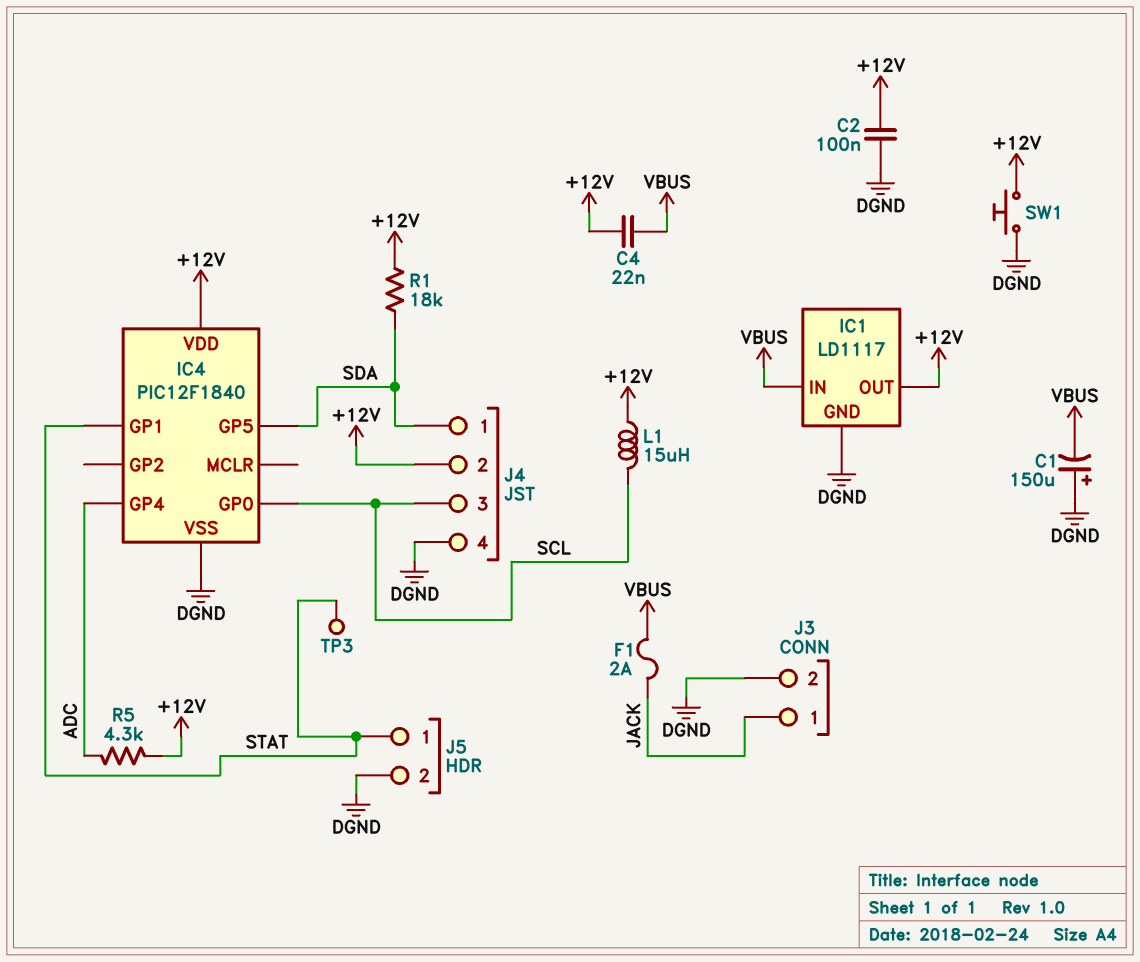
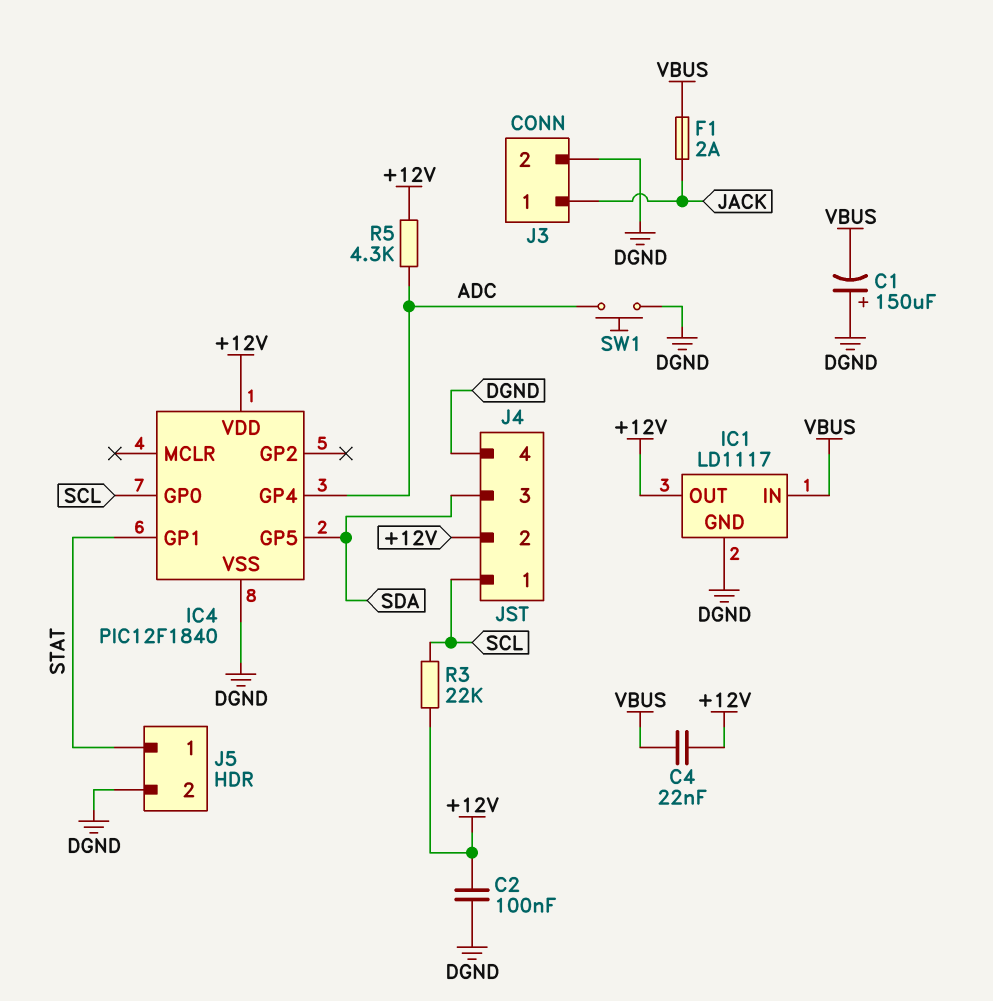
J4 pin 1: SDA -> SCL
J4 pin 3: SCL -> SDA
L1: 15uH (+12V, SCL) -> none
R1: 18k (+12V, SDA) -> none
R3: none -> 22k (+12V, SCL)
SW1: button (+12V, DGND) -> button (ADC, DGND)
TP3: test point (STAT) -> none

